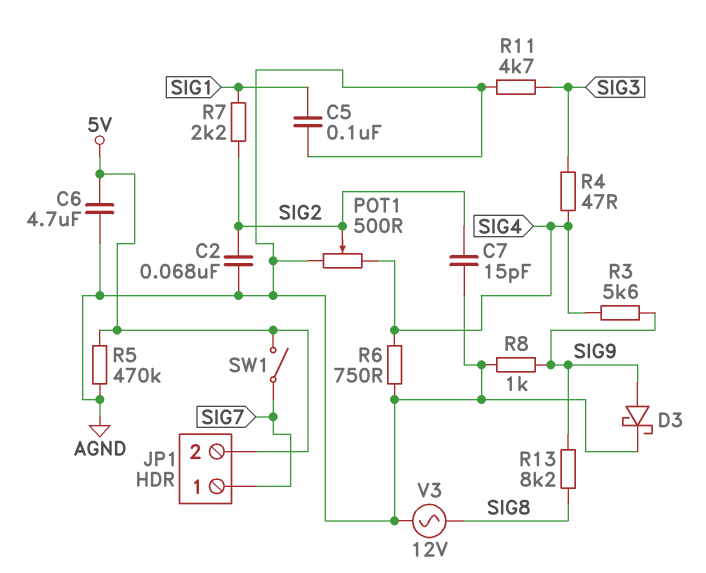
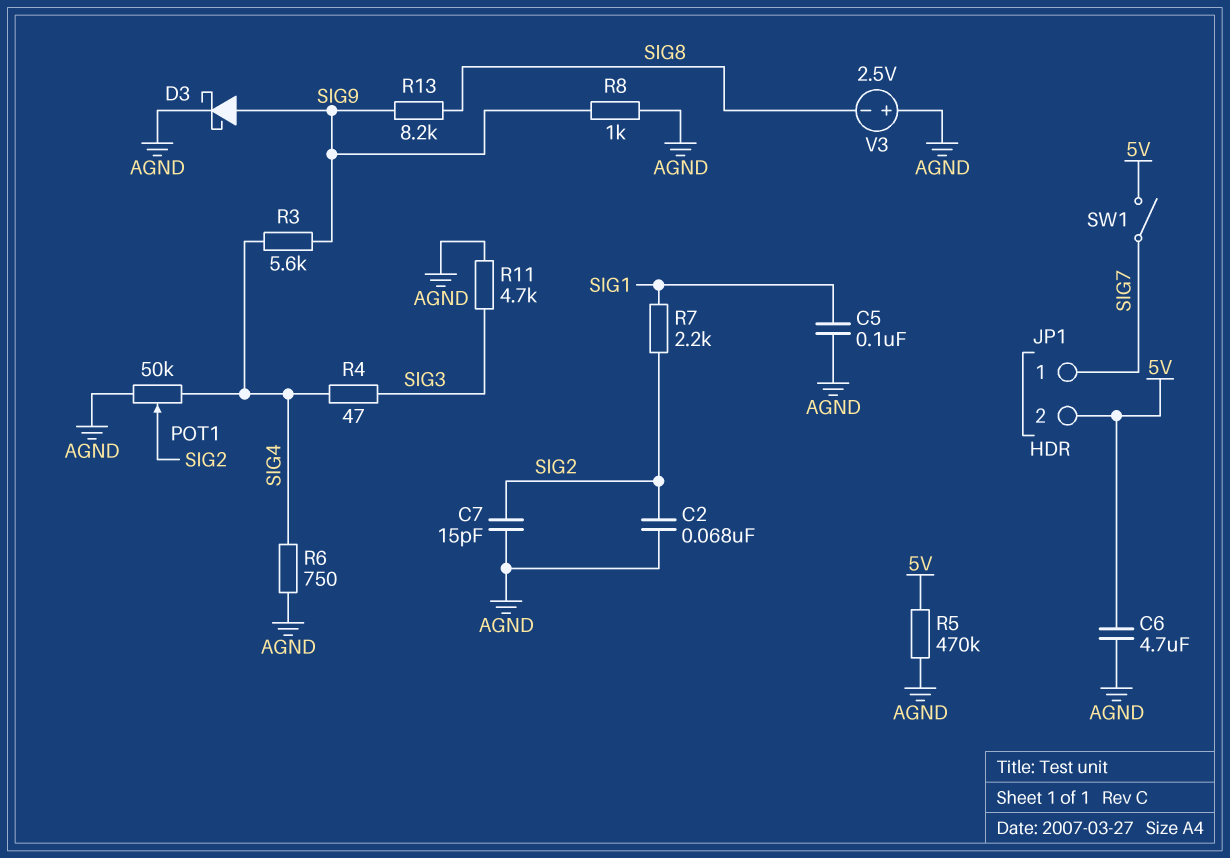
POT1: 500 (AGND, SIG4, wiper SIG2) -> 50k (AGND, SIG4, wiper SIG2)
V3: AC 12V (AGND, SIG8) -> 2.5V (plus AGND, minus SIG8)

